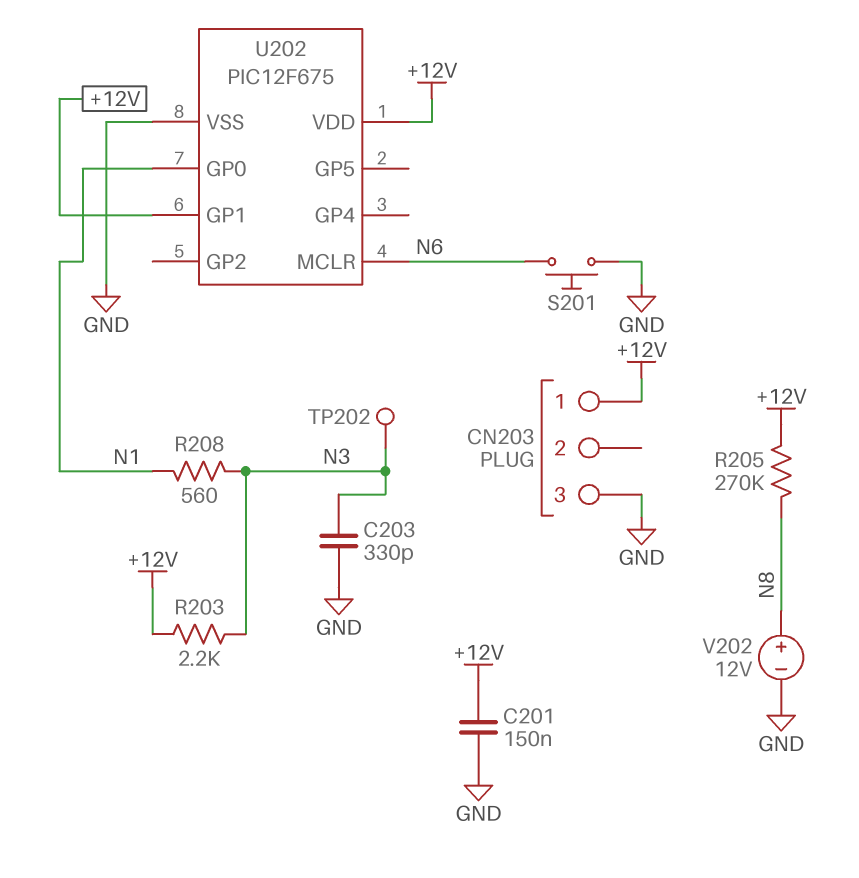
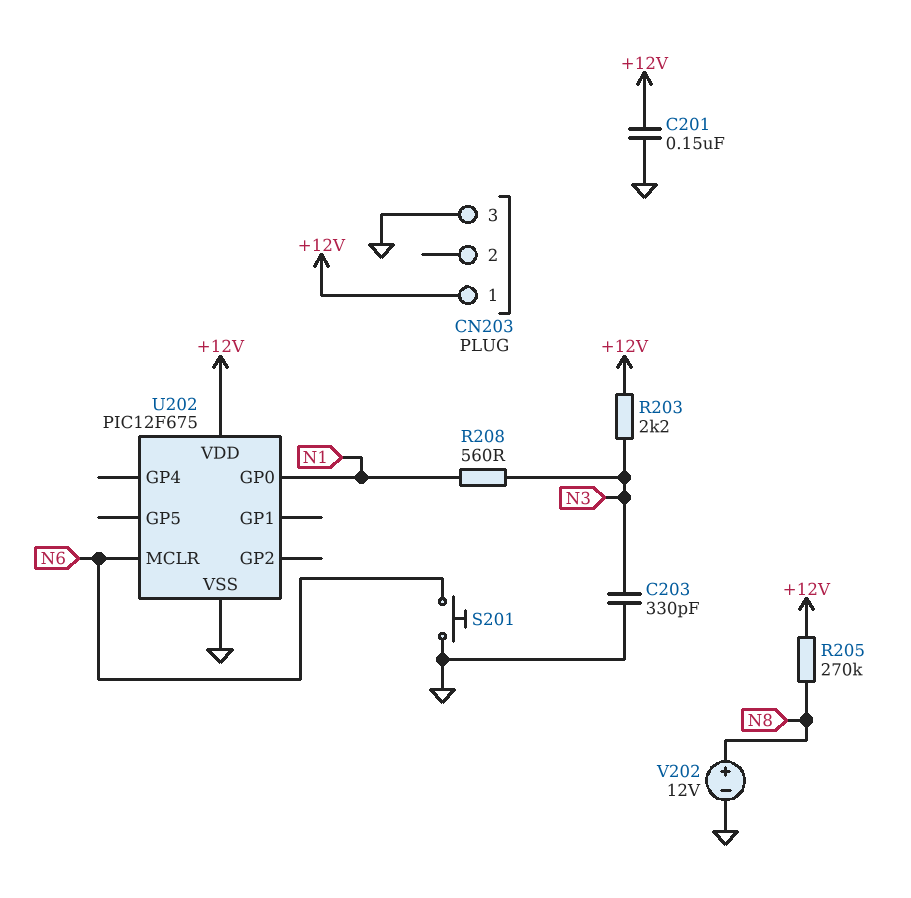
TP202: test point (N3) -> none
U202 pin GP1: +12V -> none

